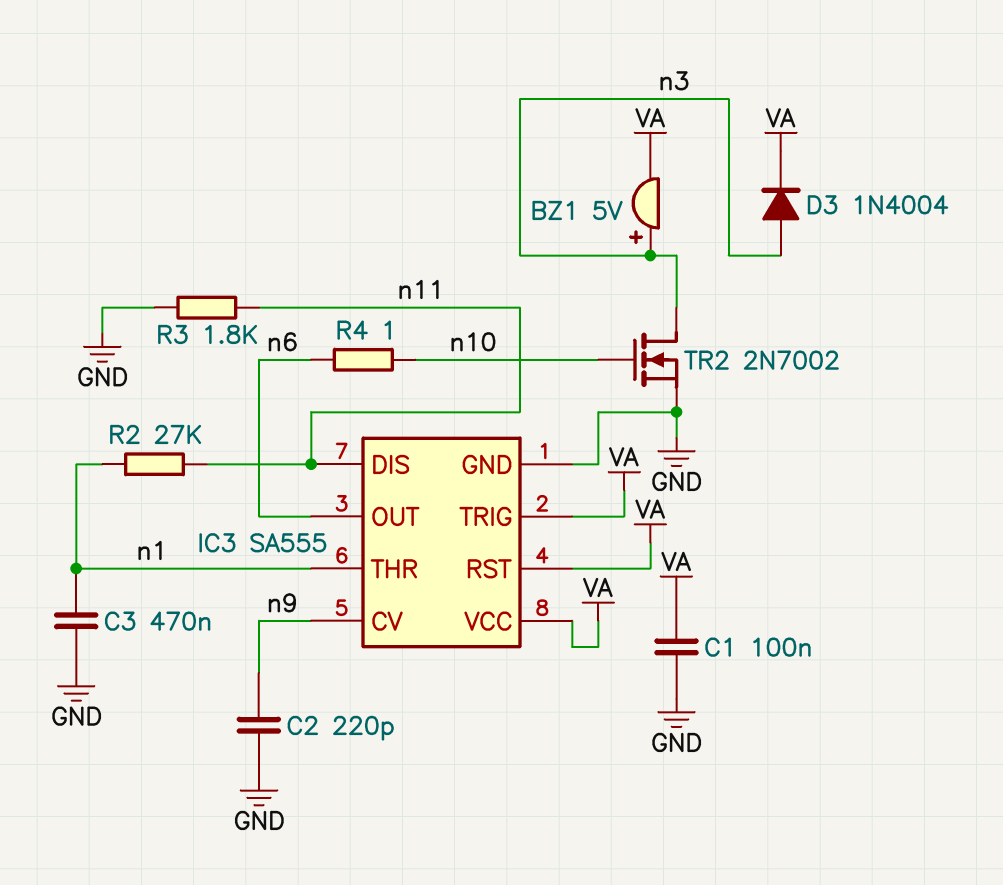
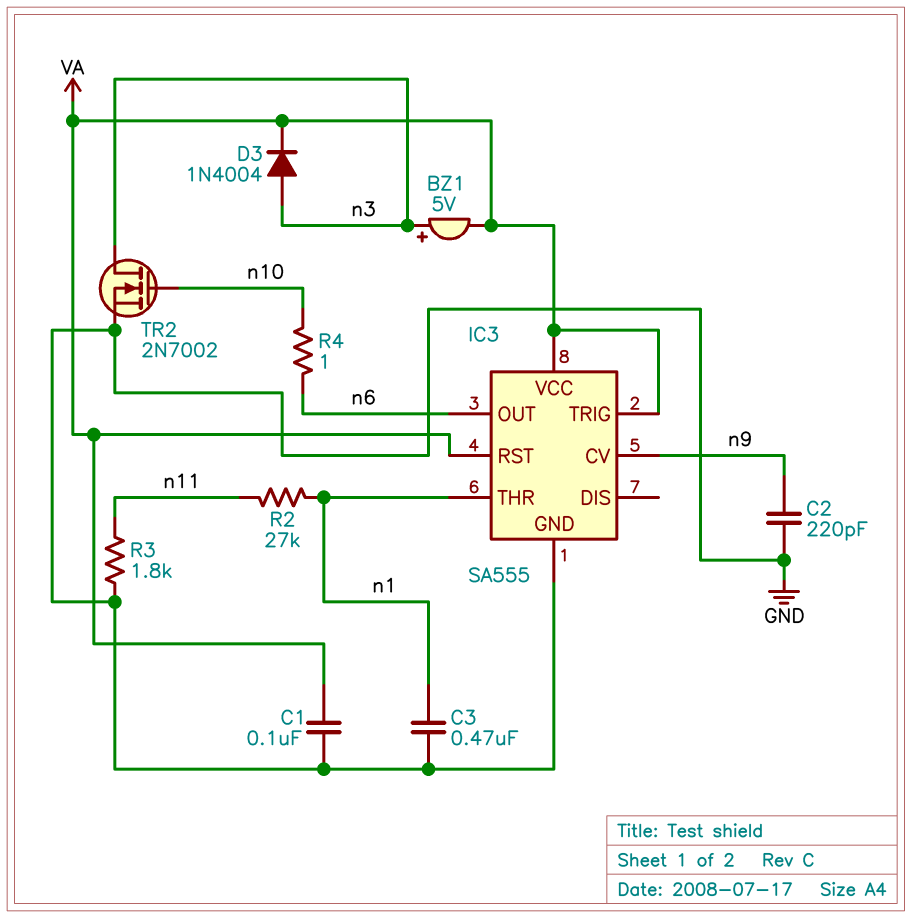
IC3 pin DIS: n11 -> none

